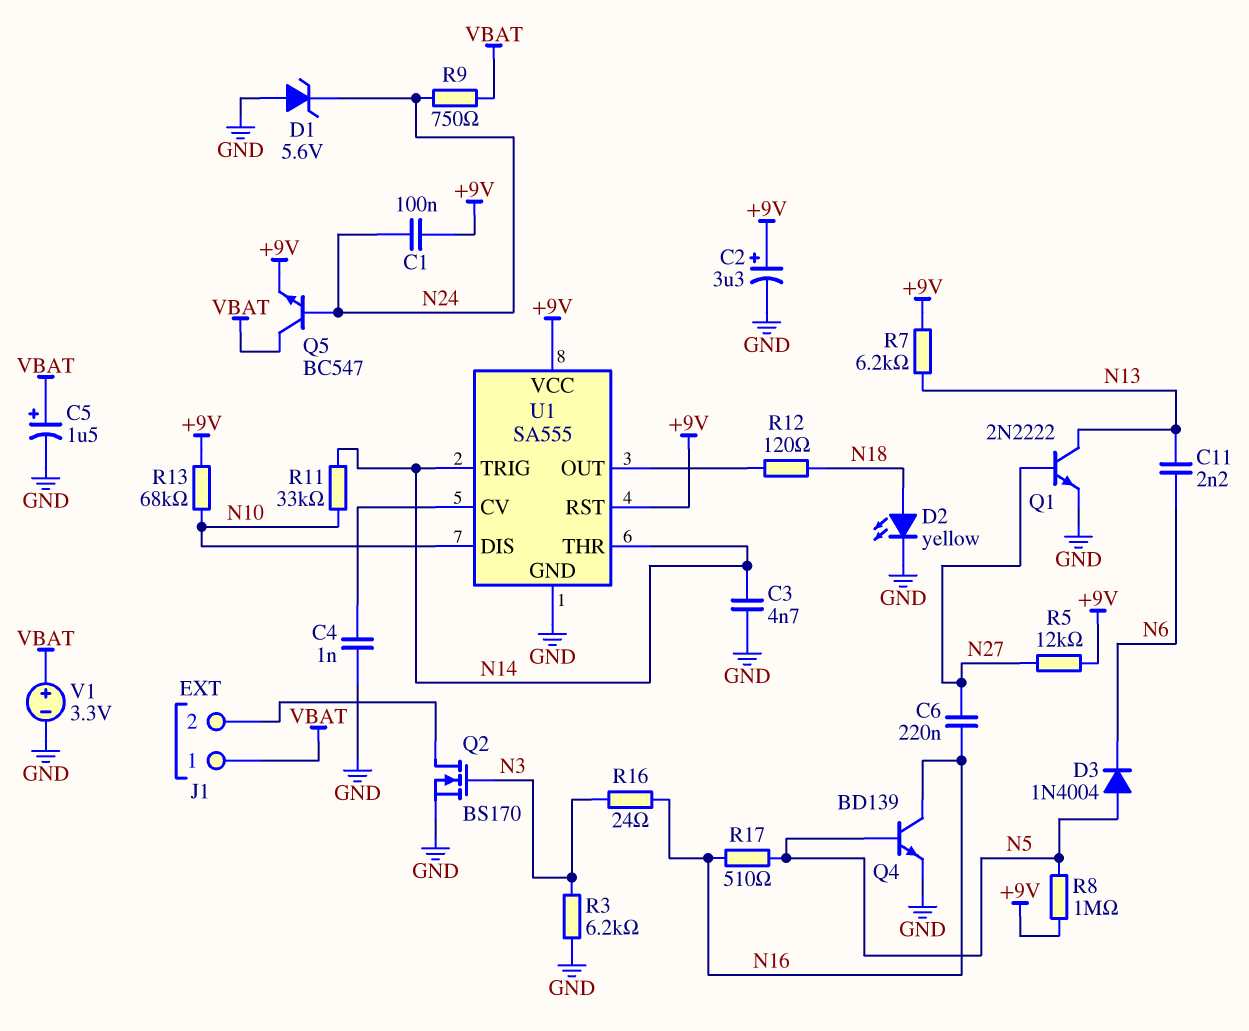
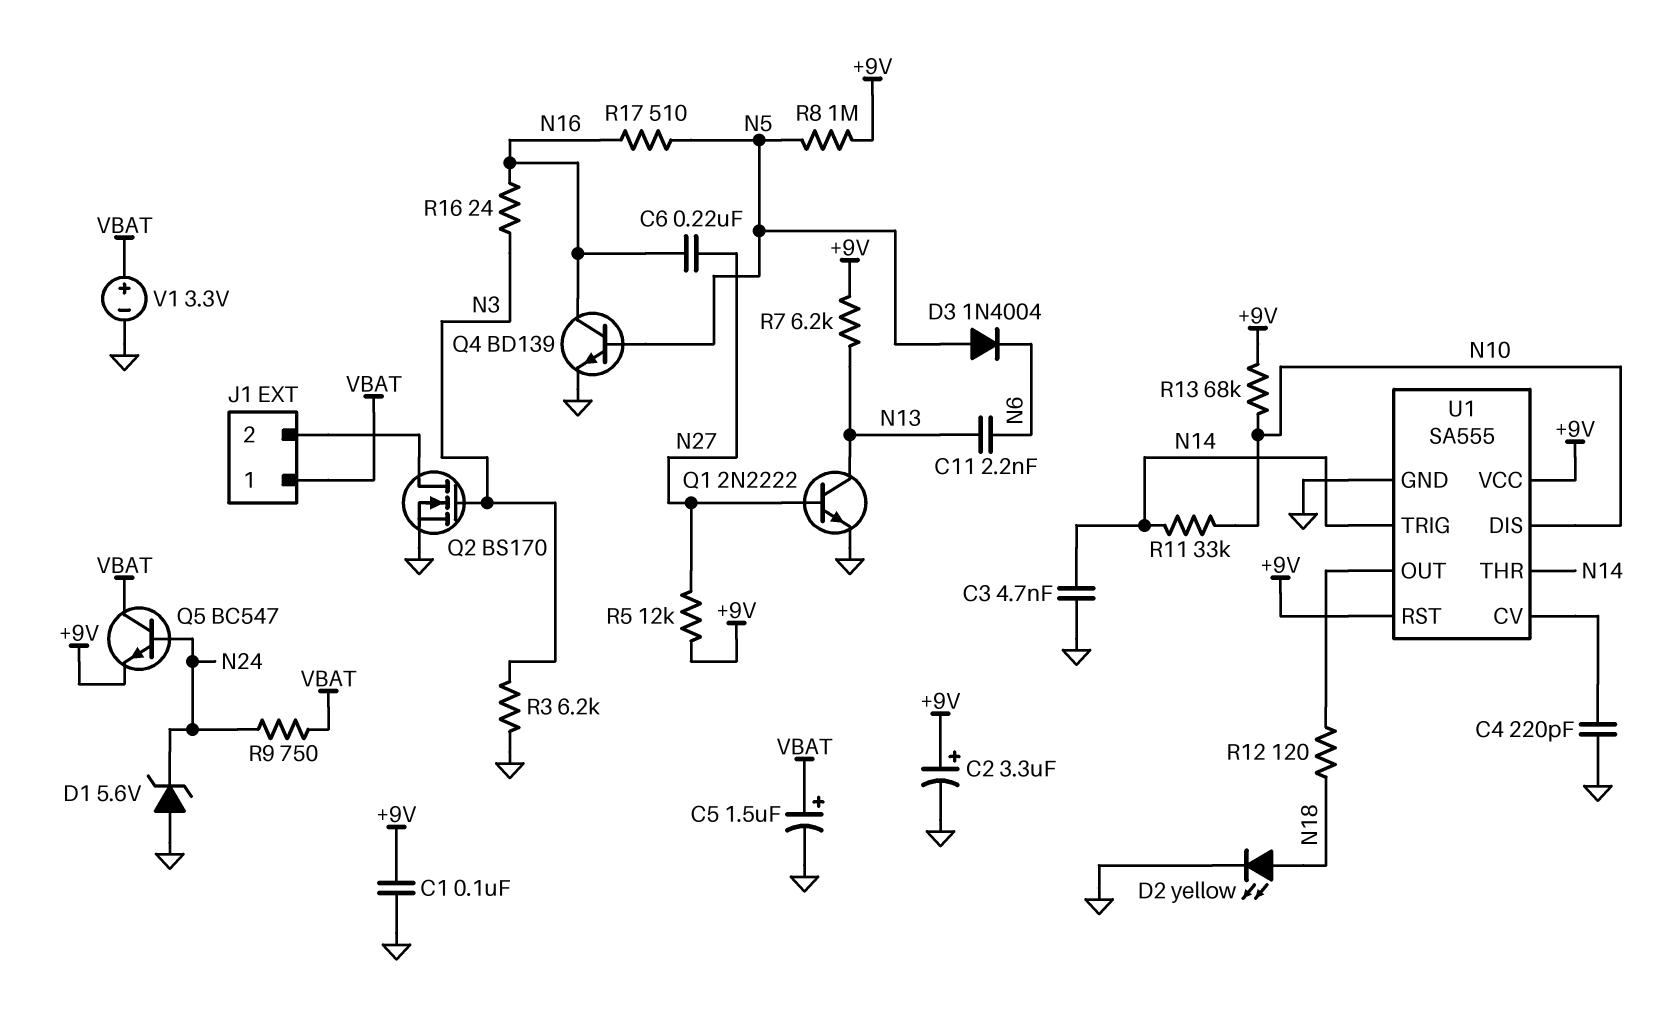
C1: 100nF (+9V, N24) -> 100nF (+9V, GND)
C4: 1nF (GND, U1/CV) -> 220pF (GND, U1/CV)

